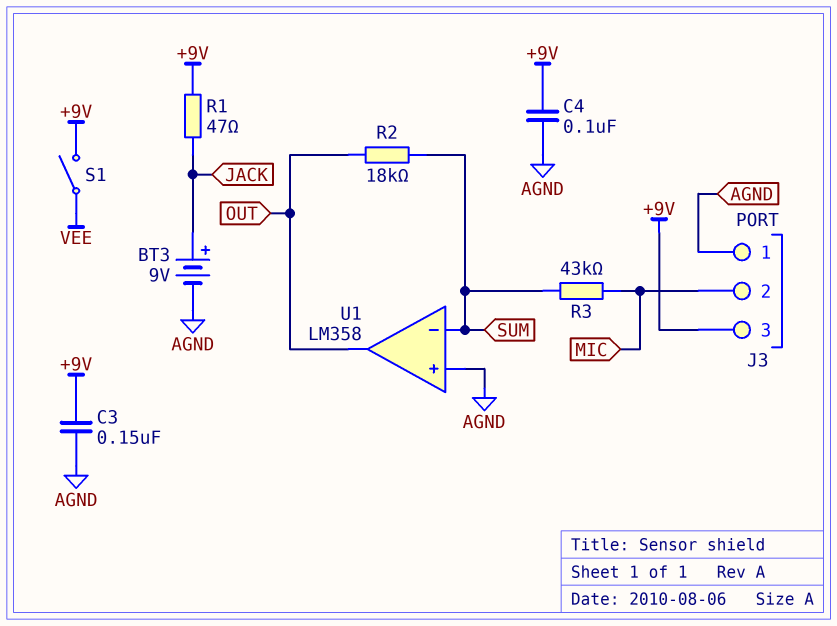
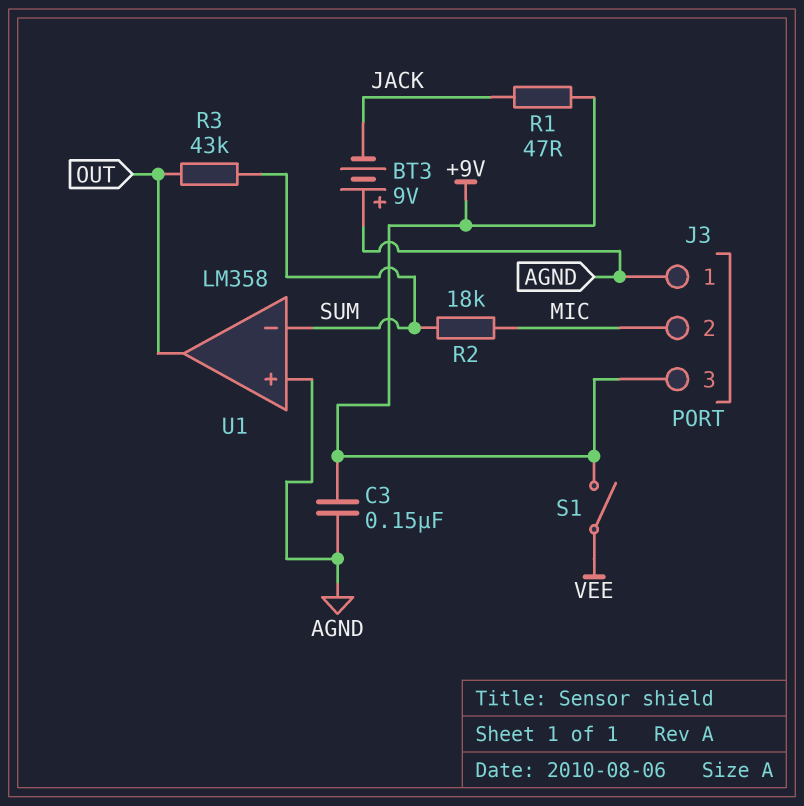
BT3: 9V (plus JACK, minus AGND) -> 9V (plus AGND, minus JACK)
C4: 100nF (+9V, AGND) -> none
R2: 18k (OUT, SUM) -> 18k (MIC, SUM)
R3: 43k (MIC, SUM) -> 43k (OUT, SUM)

